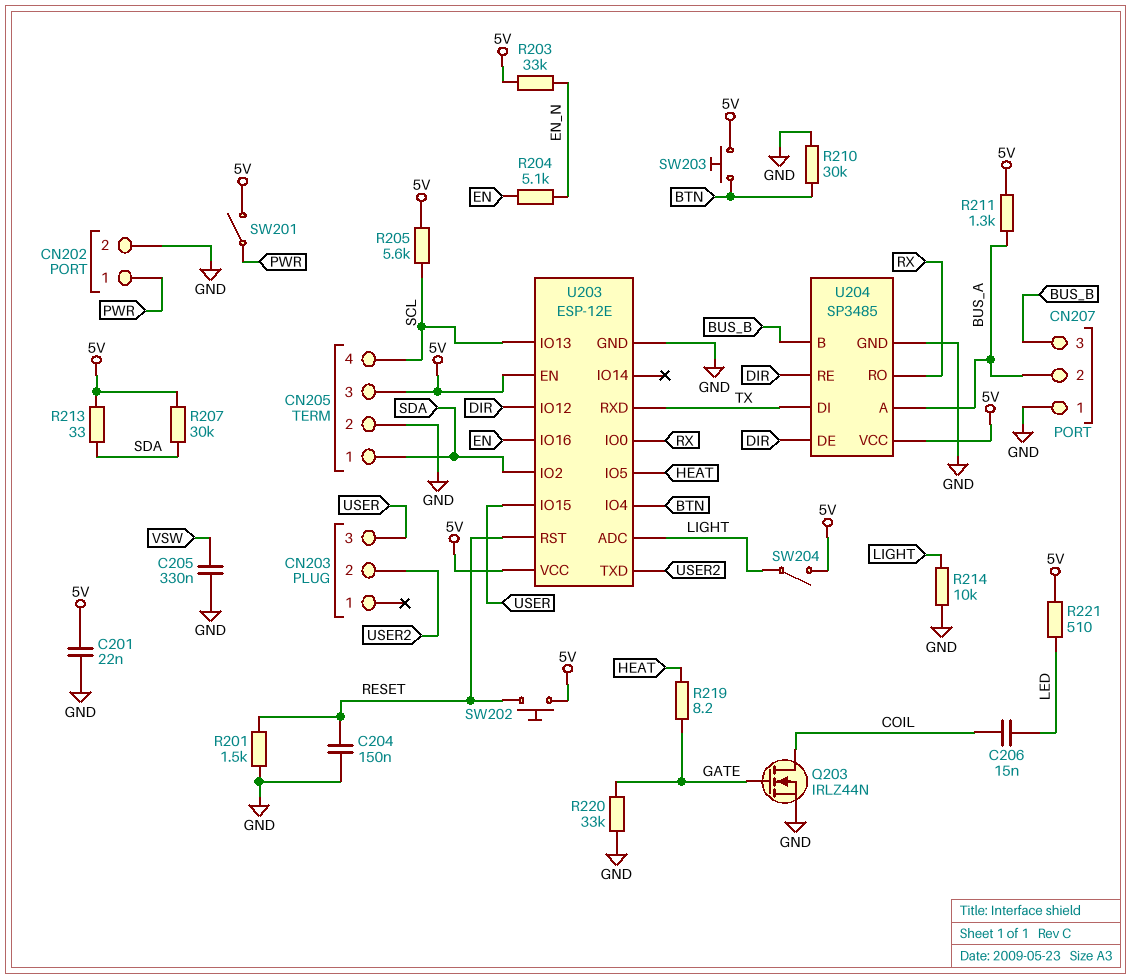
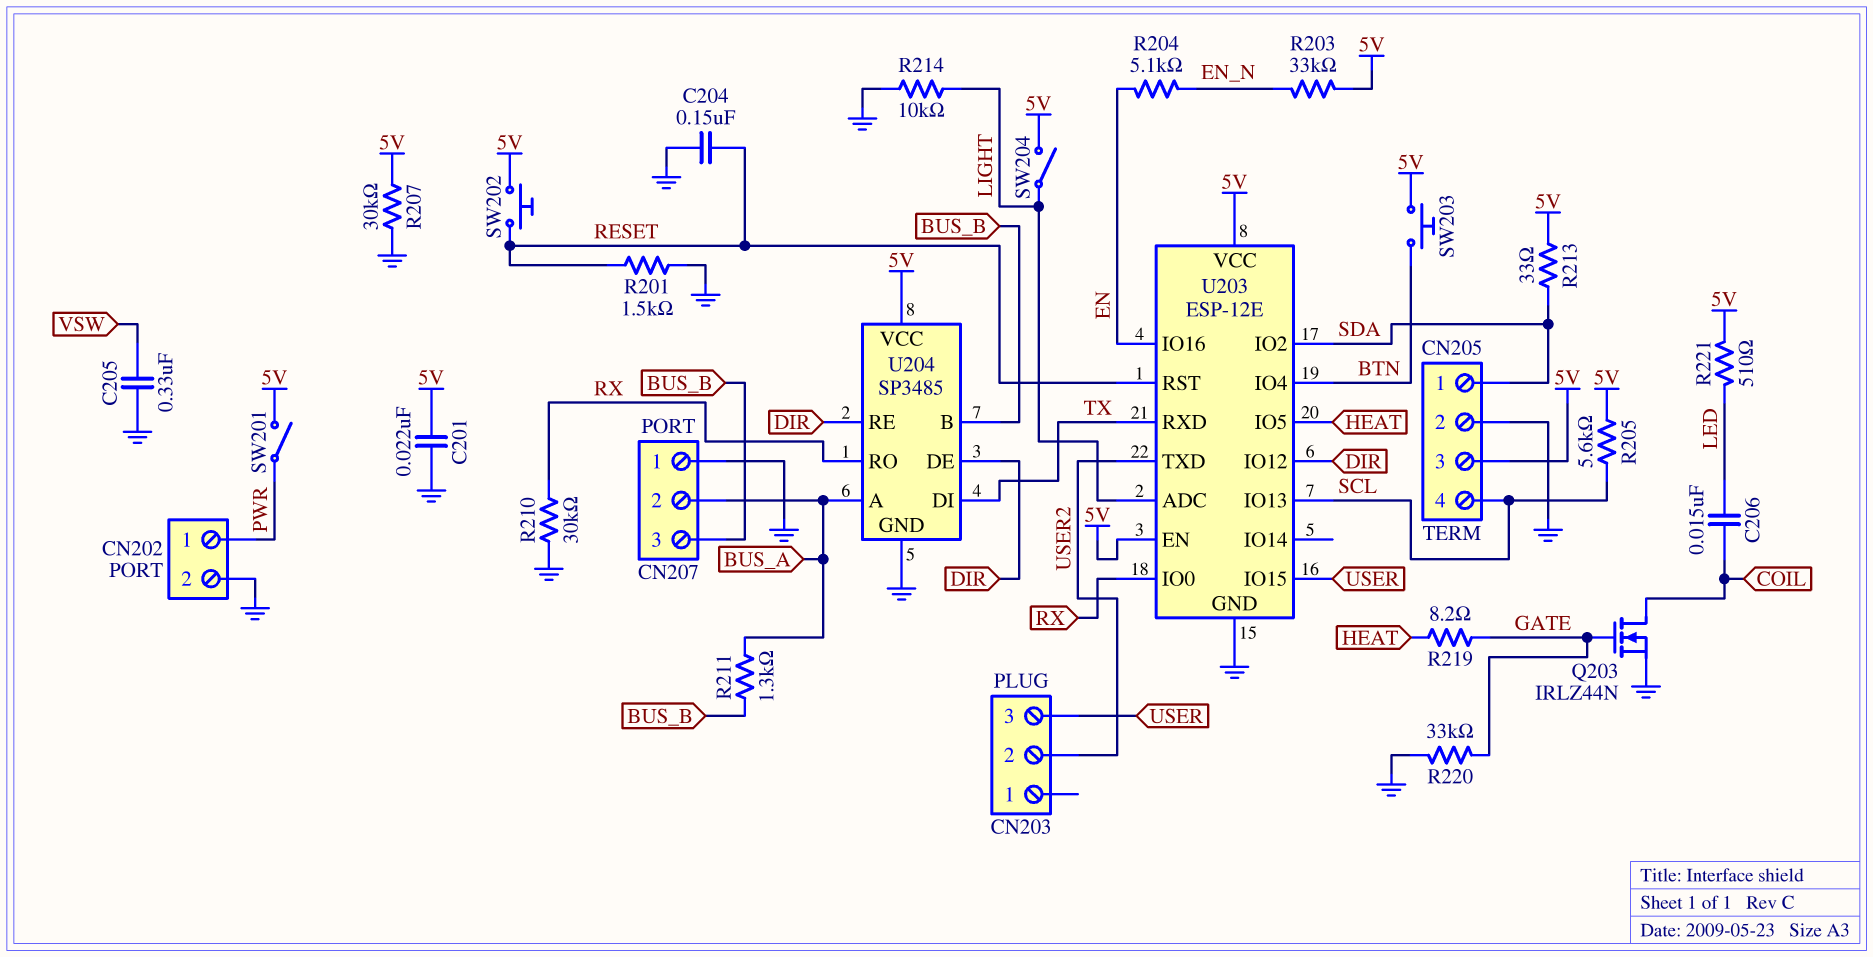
R207: 30k (5V, SDA) -> 30k (5V, GND)
R210: 30k (BTN, GND) -> 30k (GND, RX)
R211: 1.3k (5V, BUS_A) -> 1.3k (BUS_A, BUS_B)

